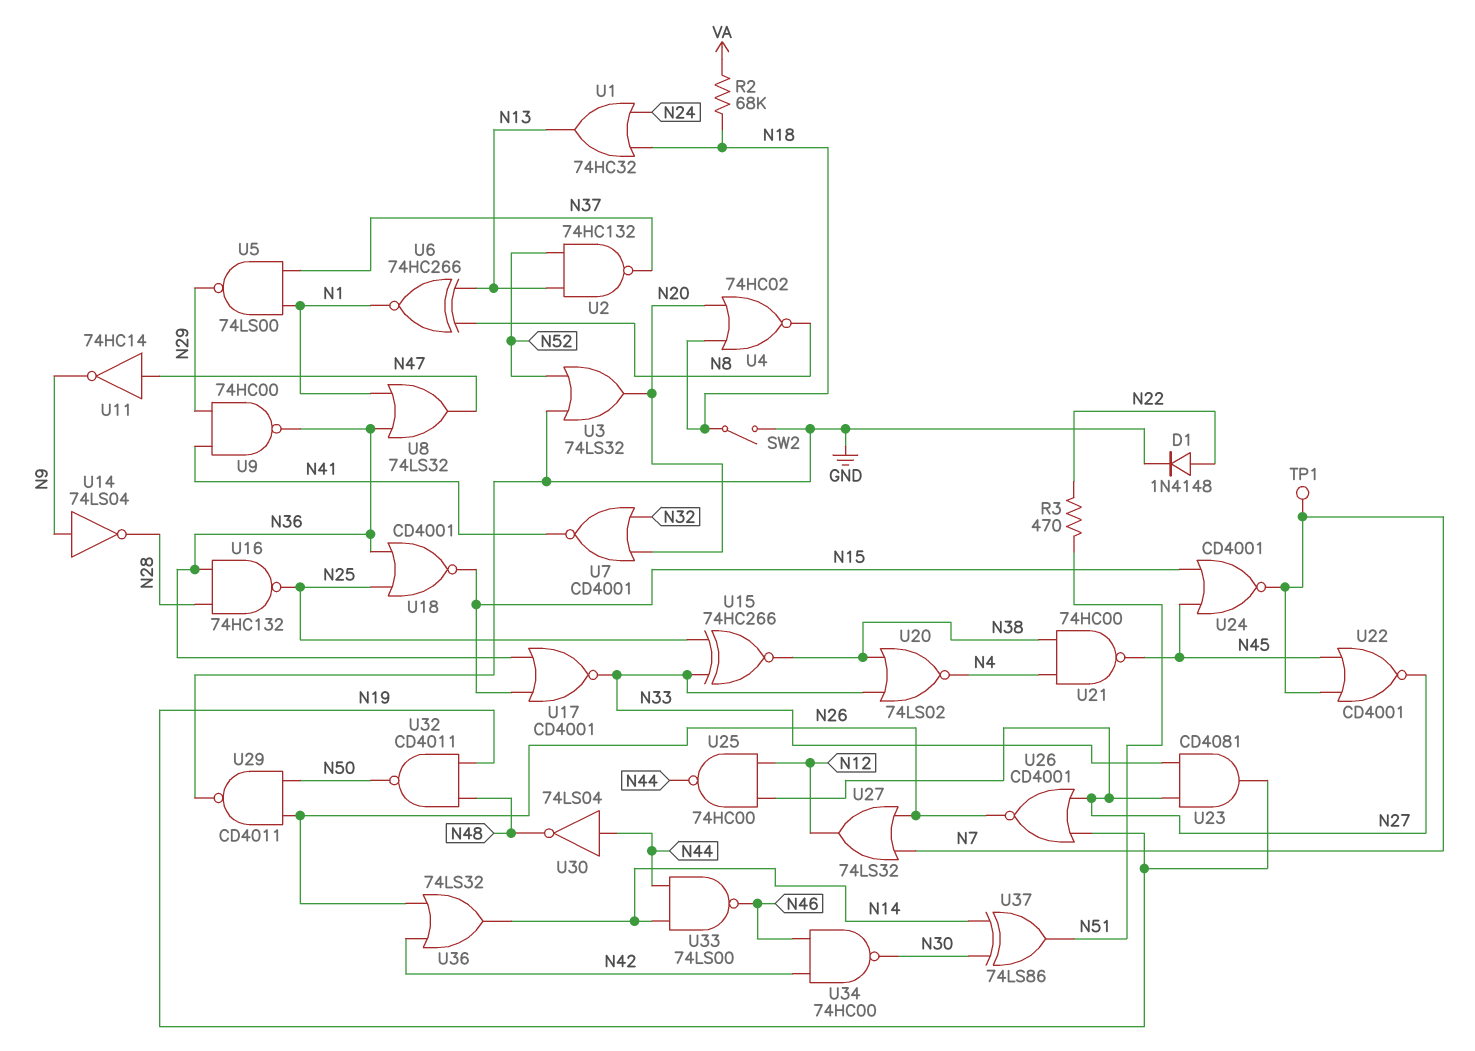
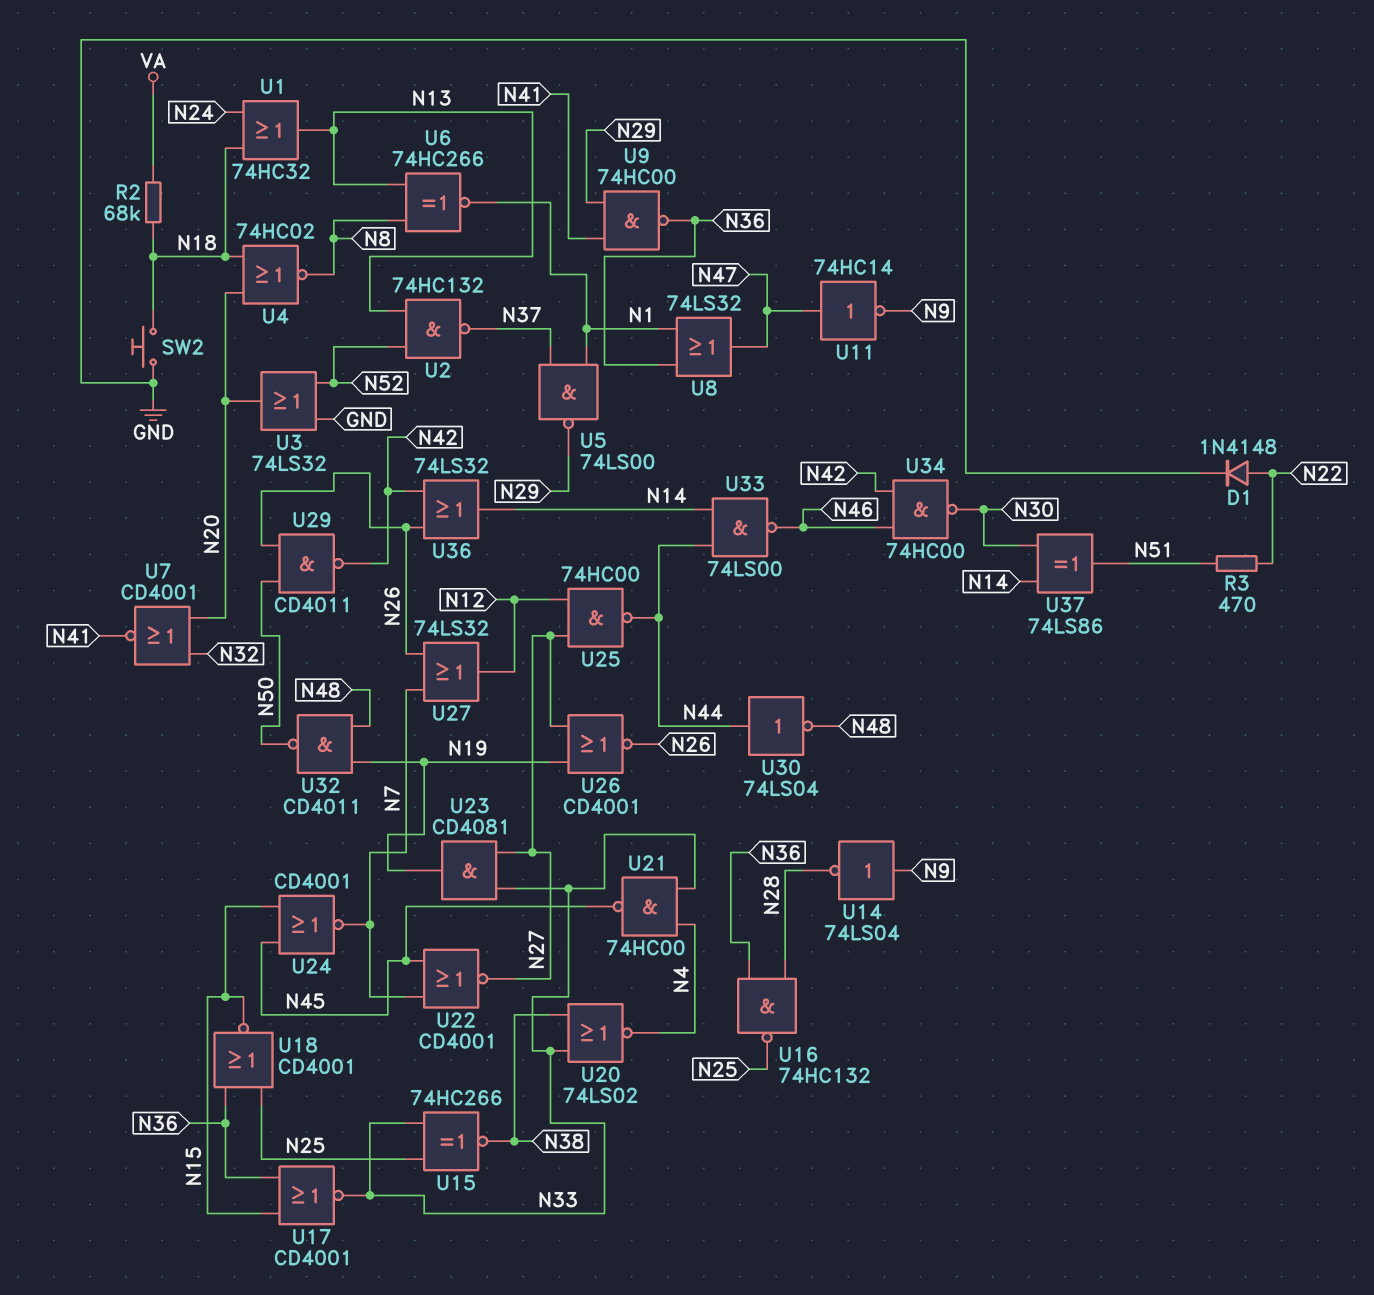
SW2: switch (GND, N18) -> button (GND, N18)
TP1: test point (N7) -> none
U21: NAND 74HC00 (in N4, in N38, out N45) -> NAND 74HC00 (in N4, in N33, out N45)
U29: NAND CD4011 (in N26, in N50, out GND) -> NAND CD4011 (in N26, in N50, out N42)

